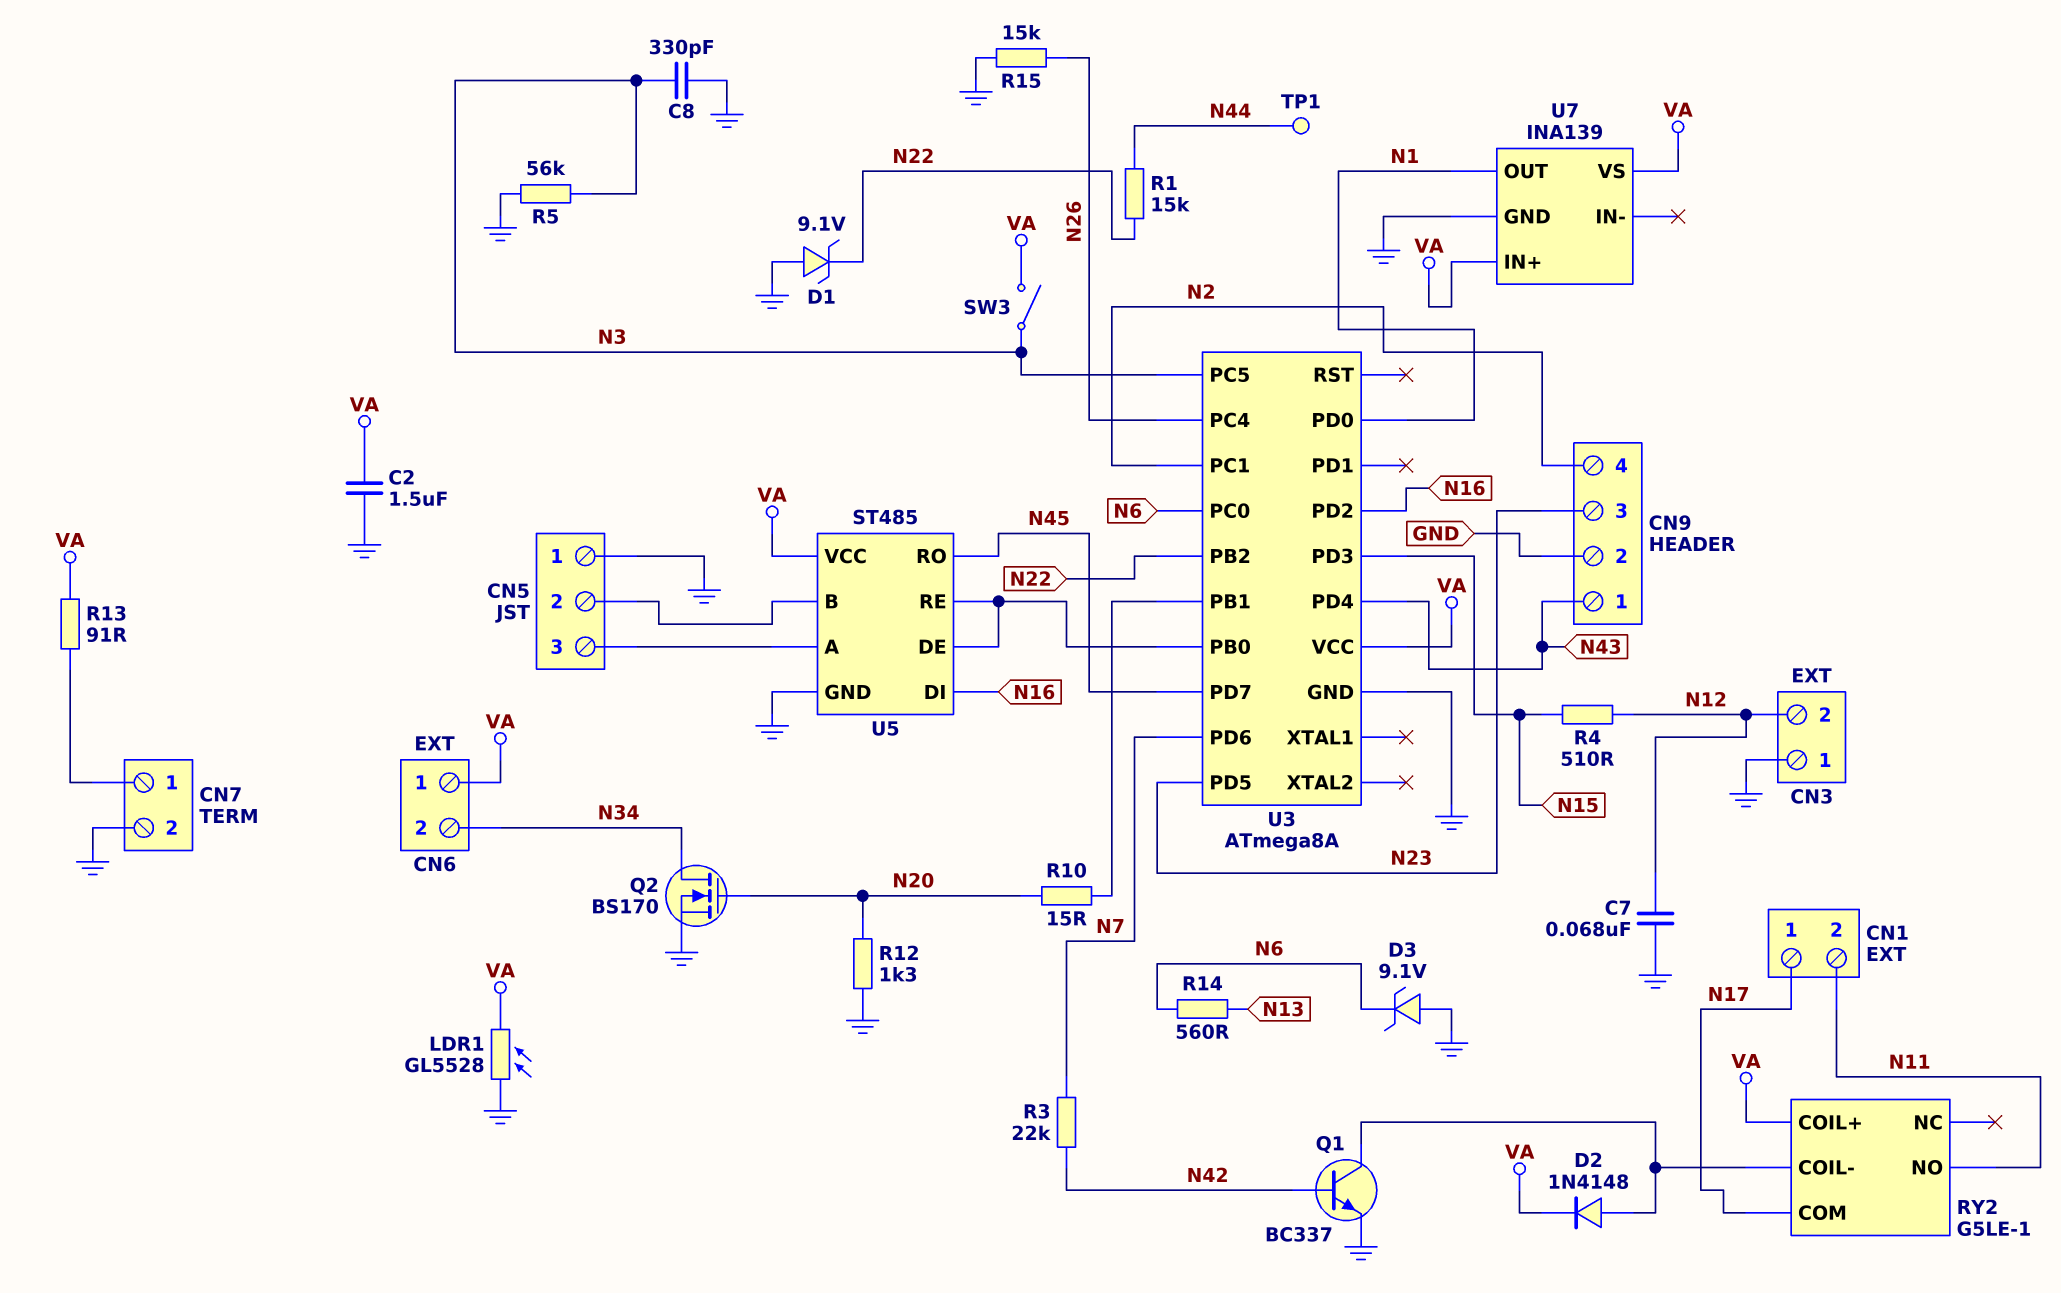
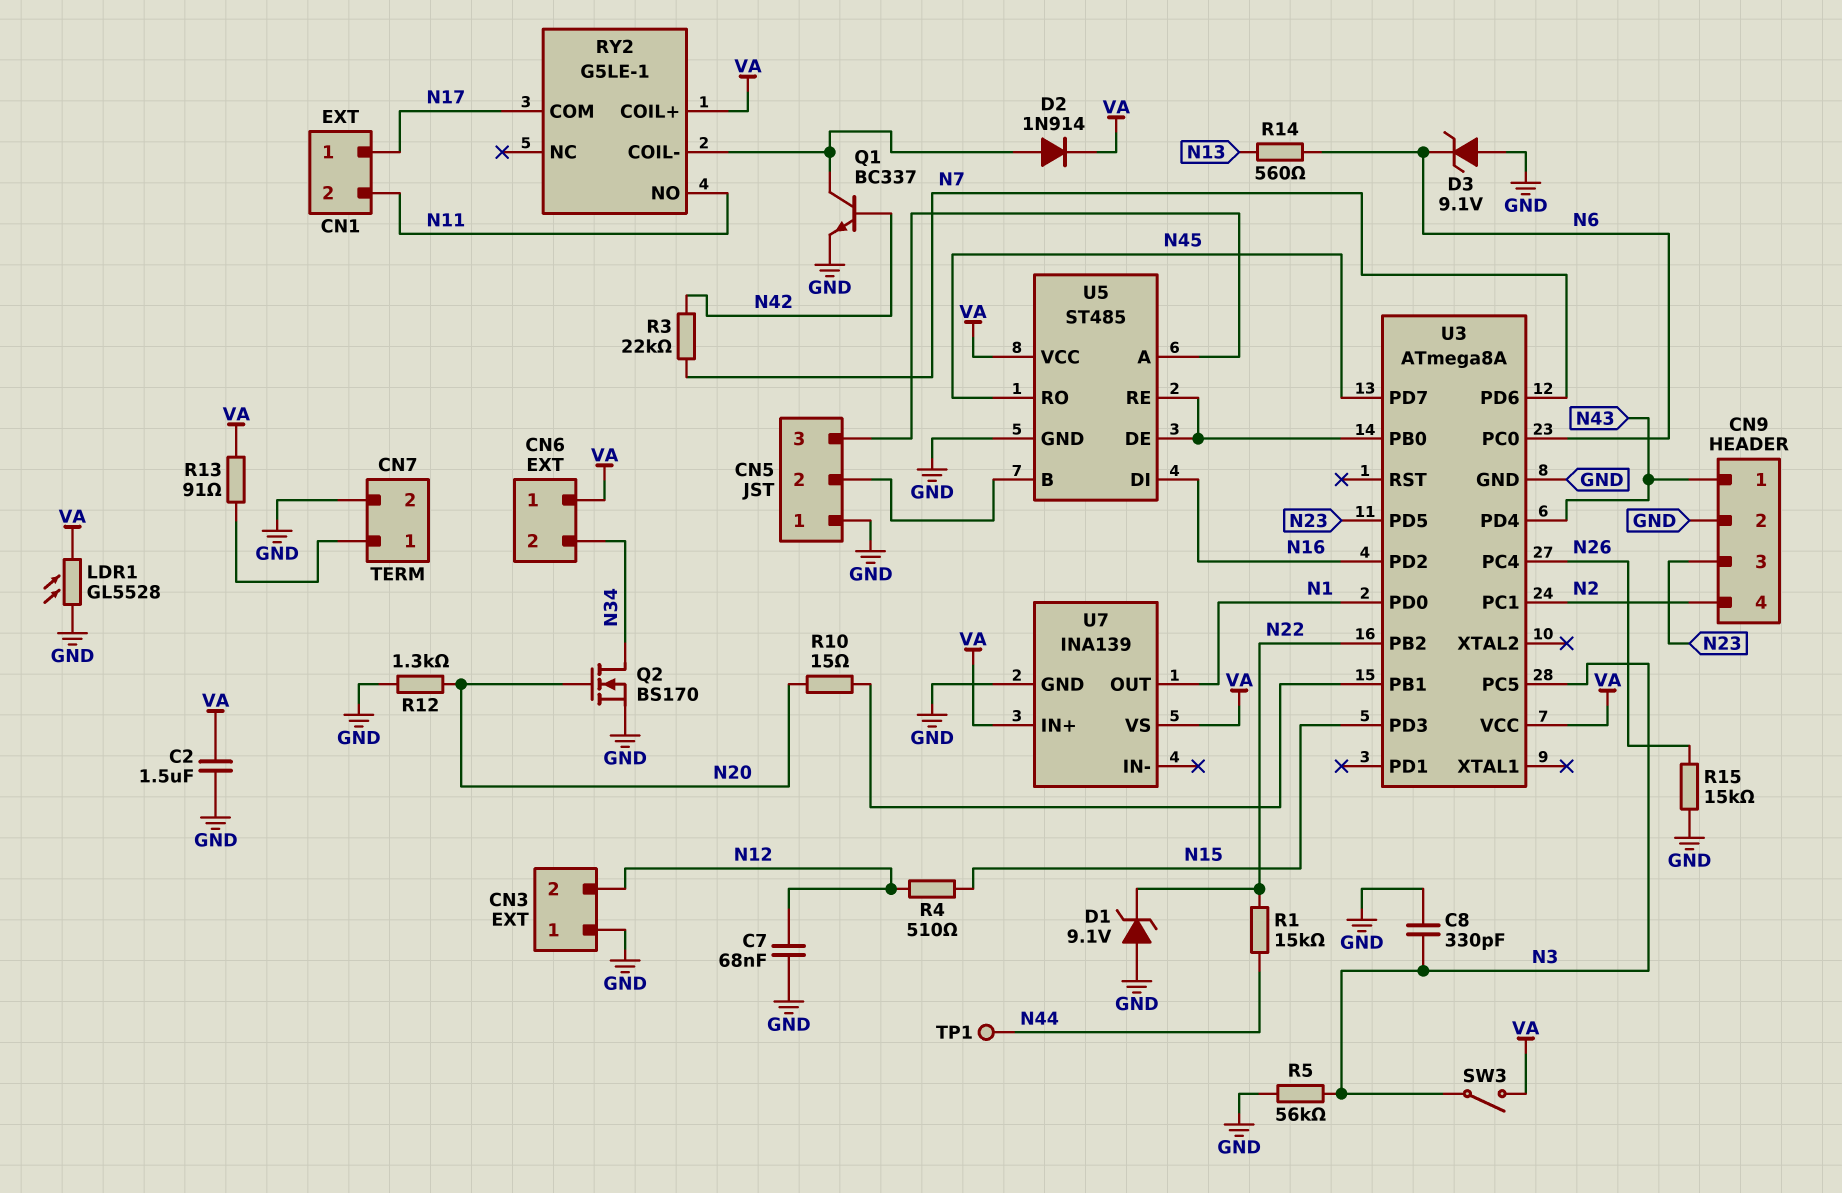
D2: diode 1N4148 (A RY2/COIL-, K VA) -> diode 1N914 (A RY2/COIL-, K VA)

